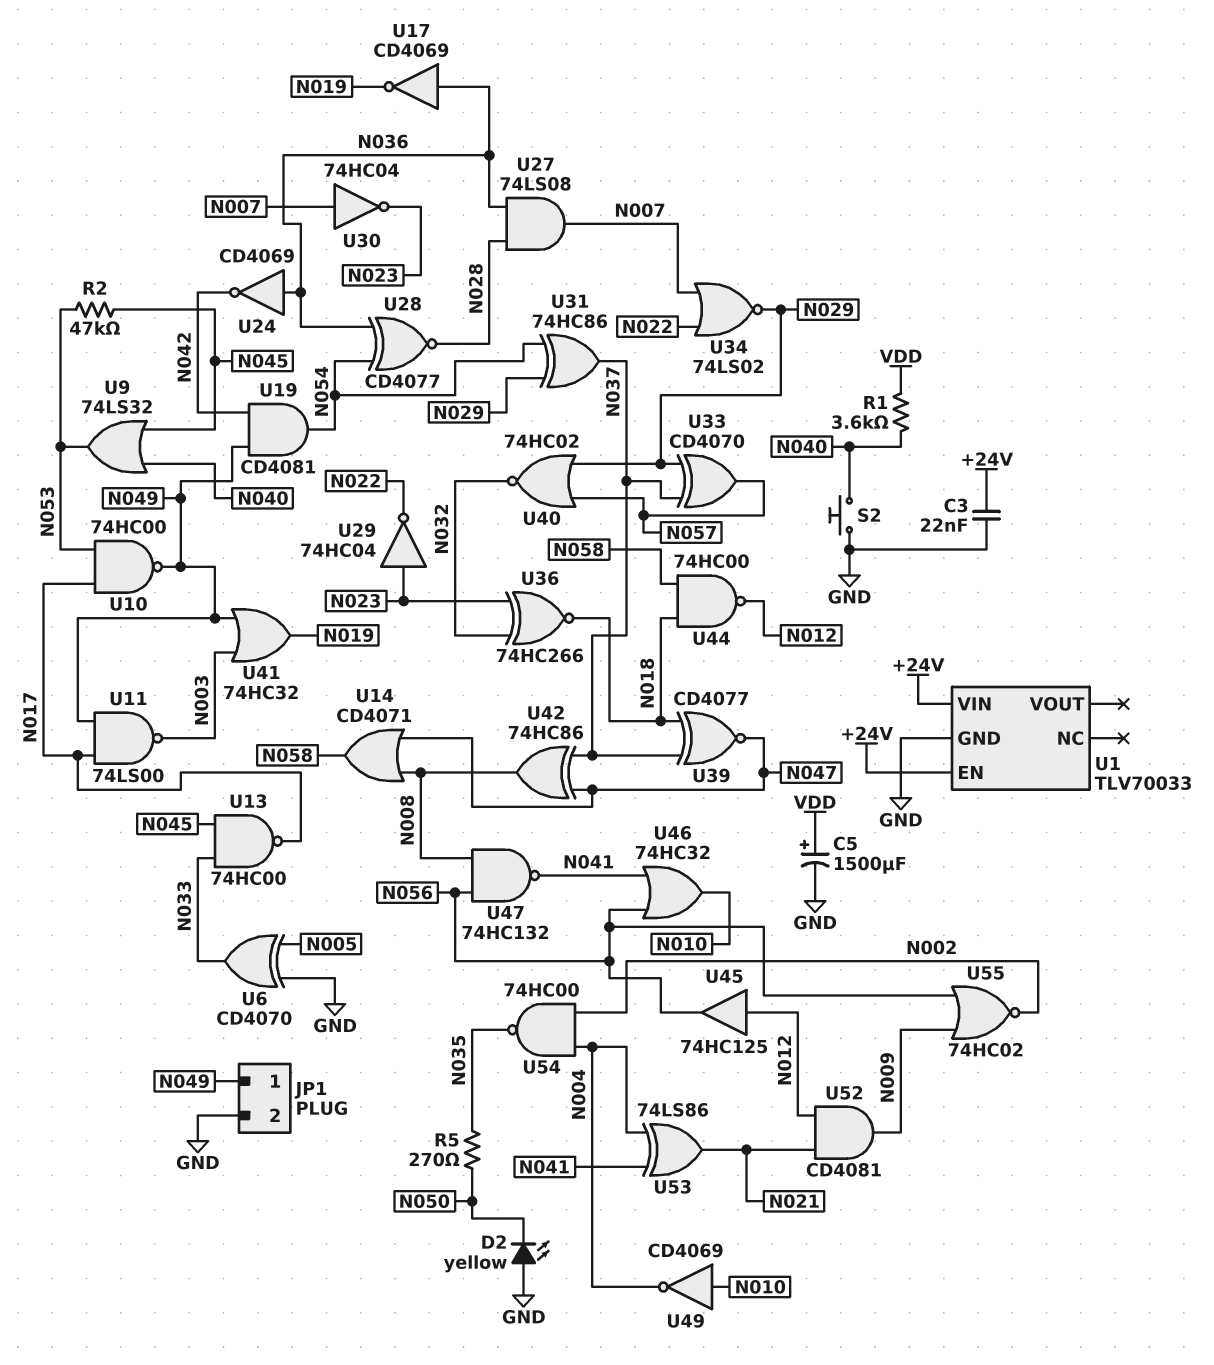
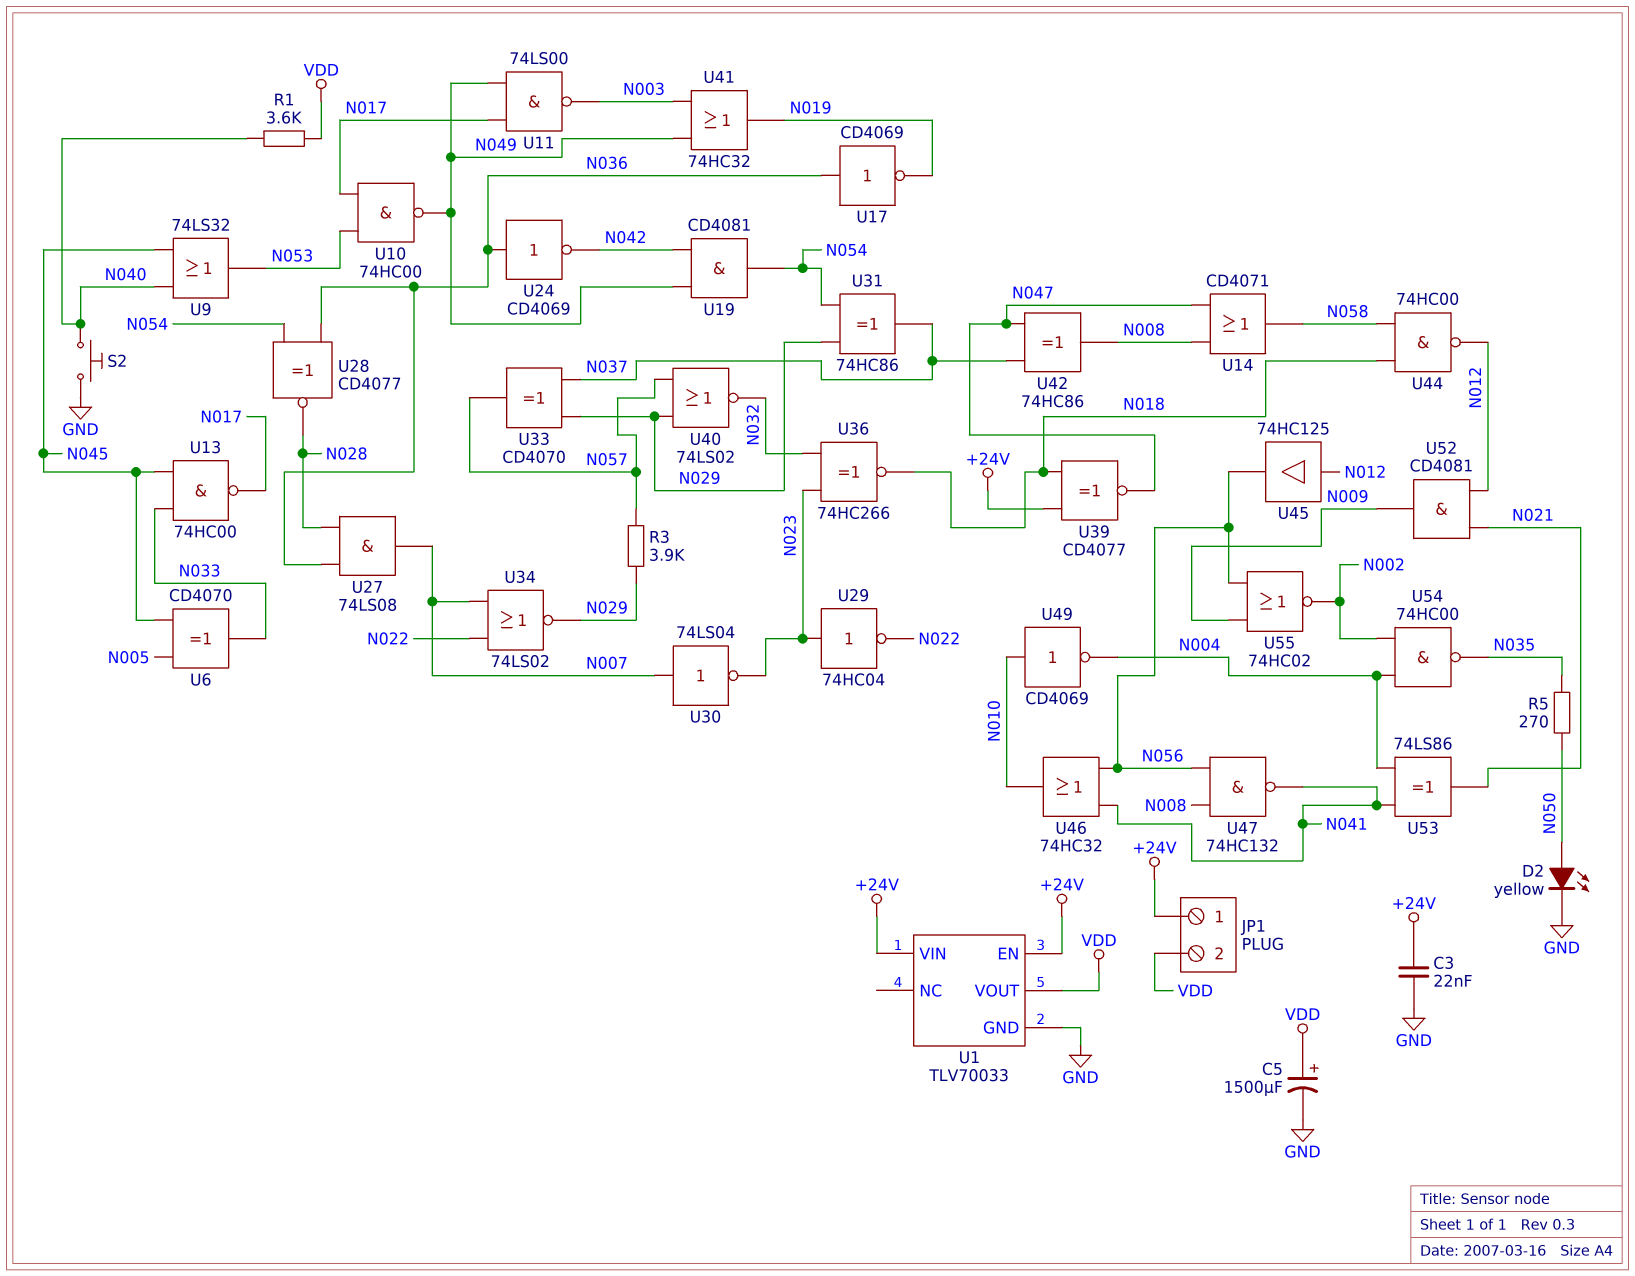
D2: LED yellow (A GND, K N050) -> LED yellow (A N050, K GND)
JP1 pin 1: N049 -> +24V
JP1 pin 2: GND -> VDD
R2: 47k (N045, N053) -> none
R3: none -> 3.9k (N029, N057)
U1 pin VOUT: none -> VDD
U6: XOR CD4070 (in GND, in N005, out N033) -> XOR CD4070 (in N005, in N045, out N033)
U30: NOT 74HC04 (in N007, out N023) -> NOT 74LS04 (in N007, out N023)
U39: XNOR CD4077 (in N018, in N037, out N047) -> XNOR CD4077 (in +24V, in N018, out N047)
U40: NOR 74HC02 (in N029, in N057, out N032) -> NOR 74LS02 (in N029, in N057, out N032)

